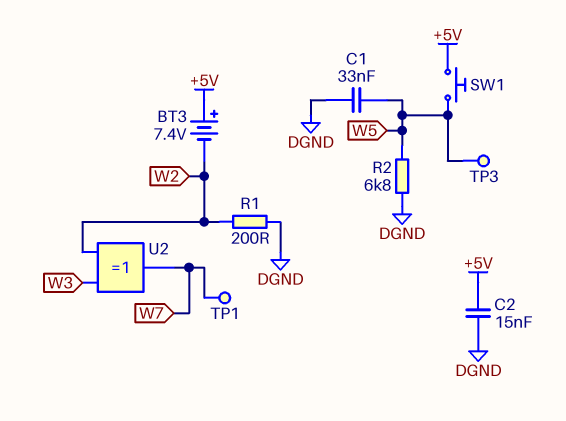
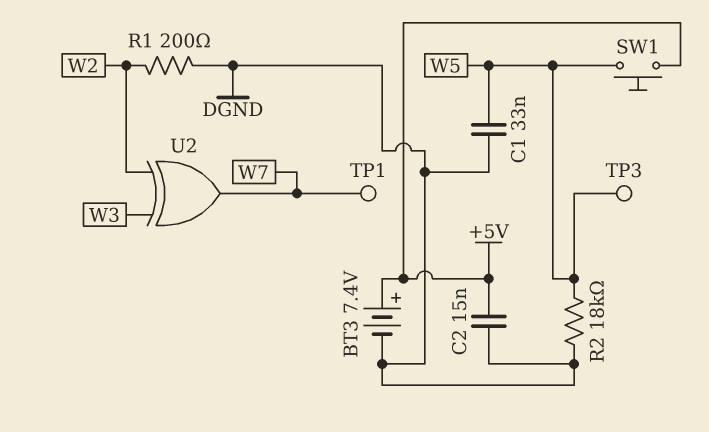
BT3: 7.4V (plus +5V, minus W2) -> 7.4V (plus +5V, minus DGND)
R2: 6.8k (DGND, W5) -> 18k (DGND, W5)

